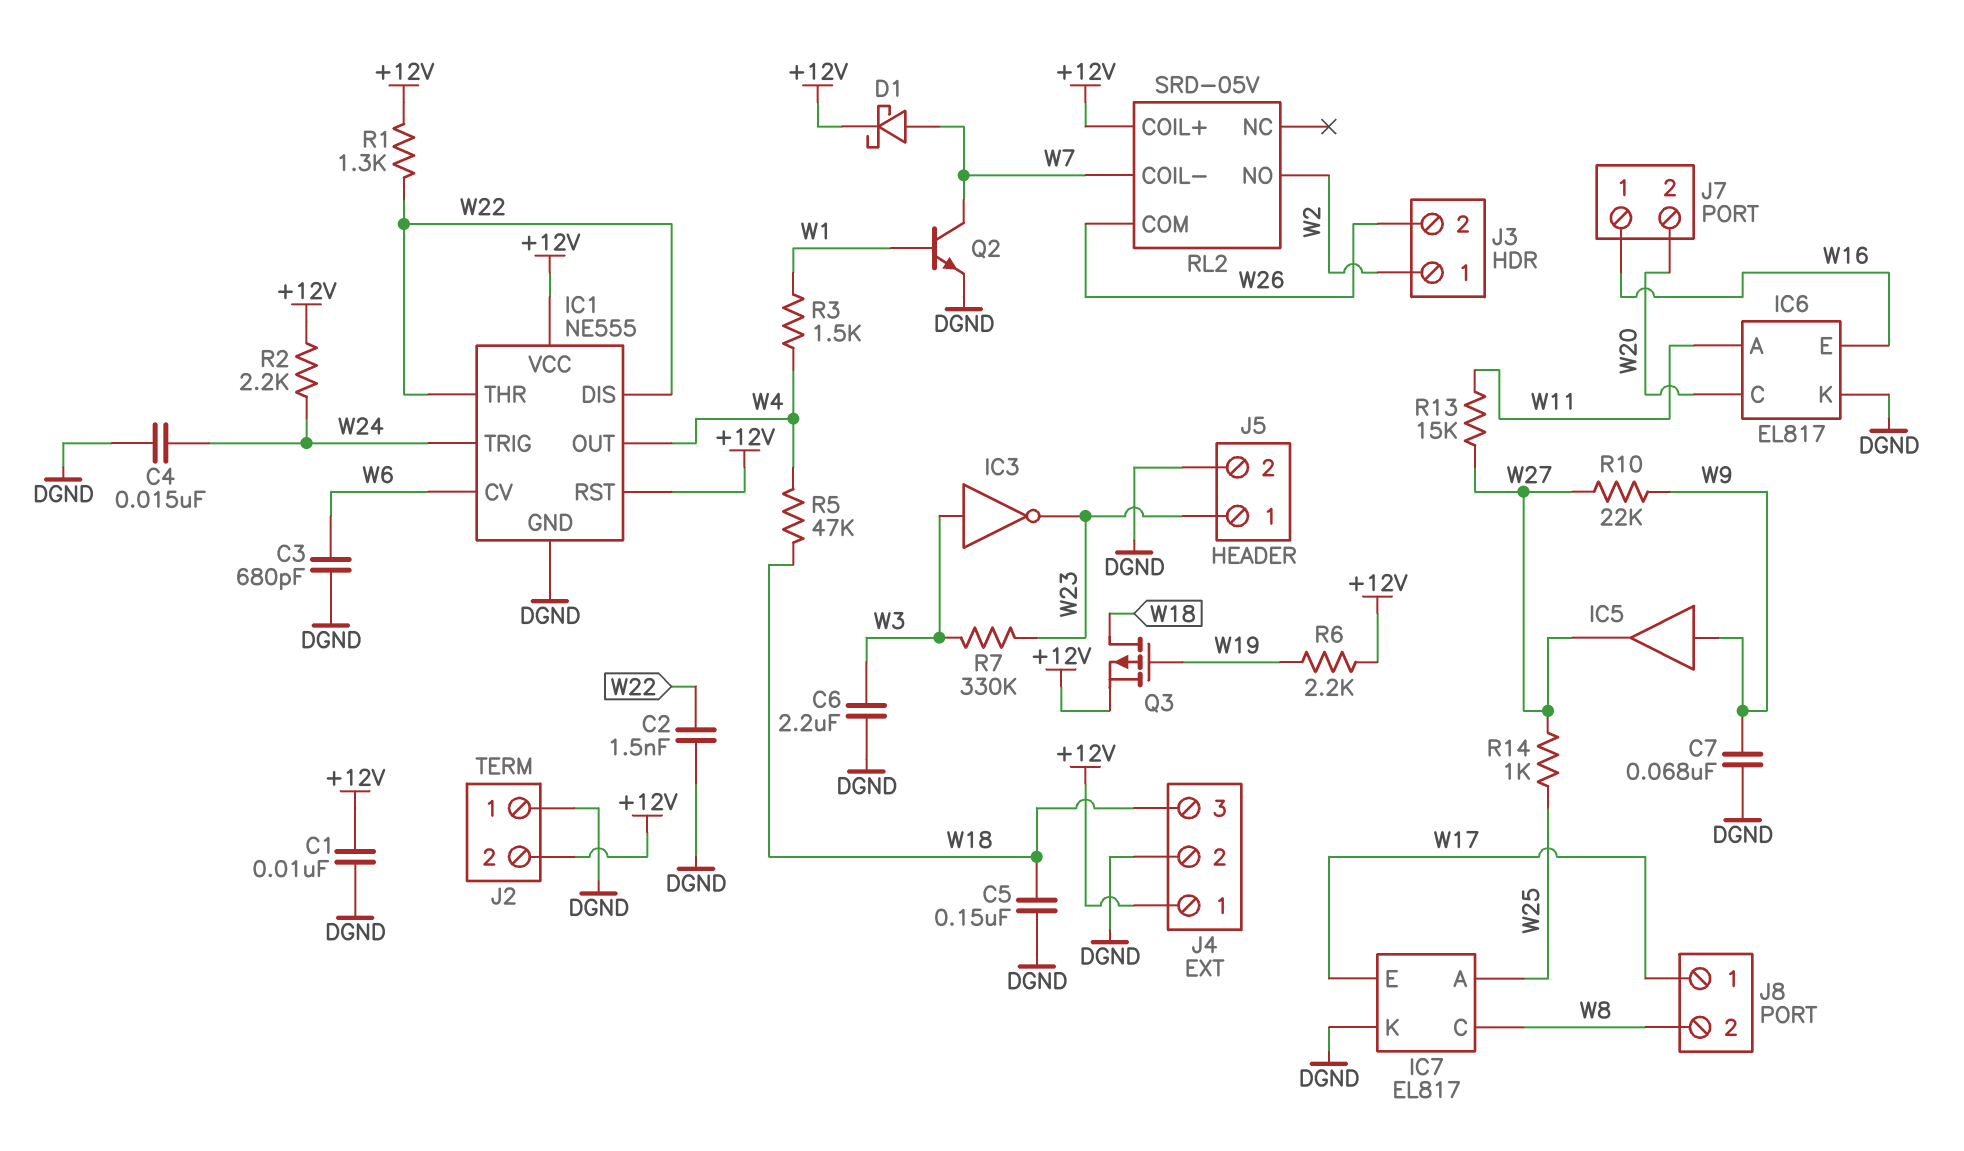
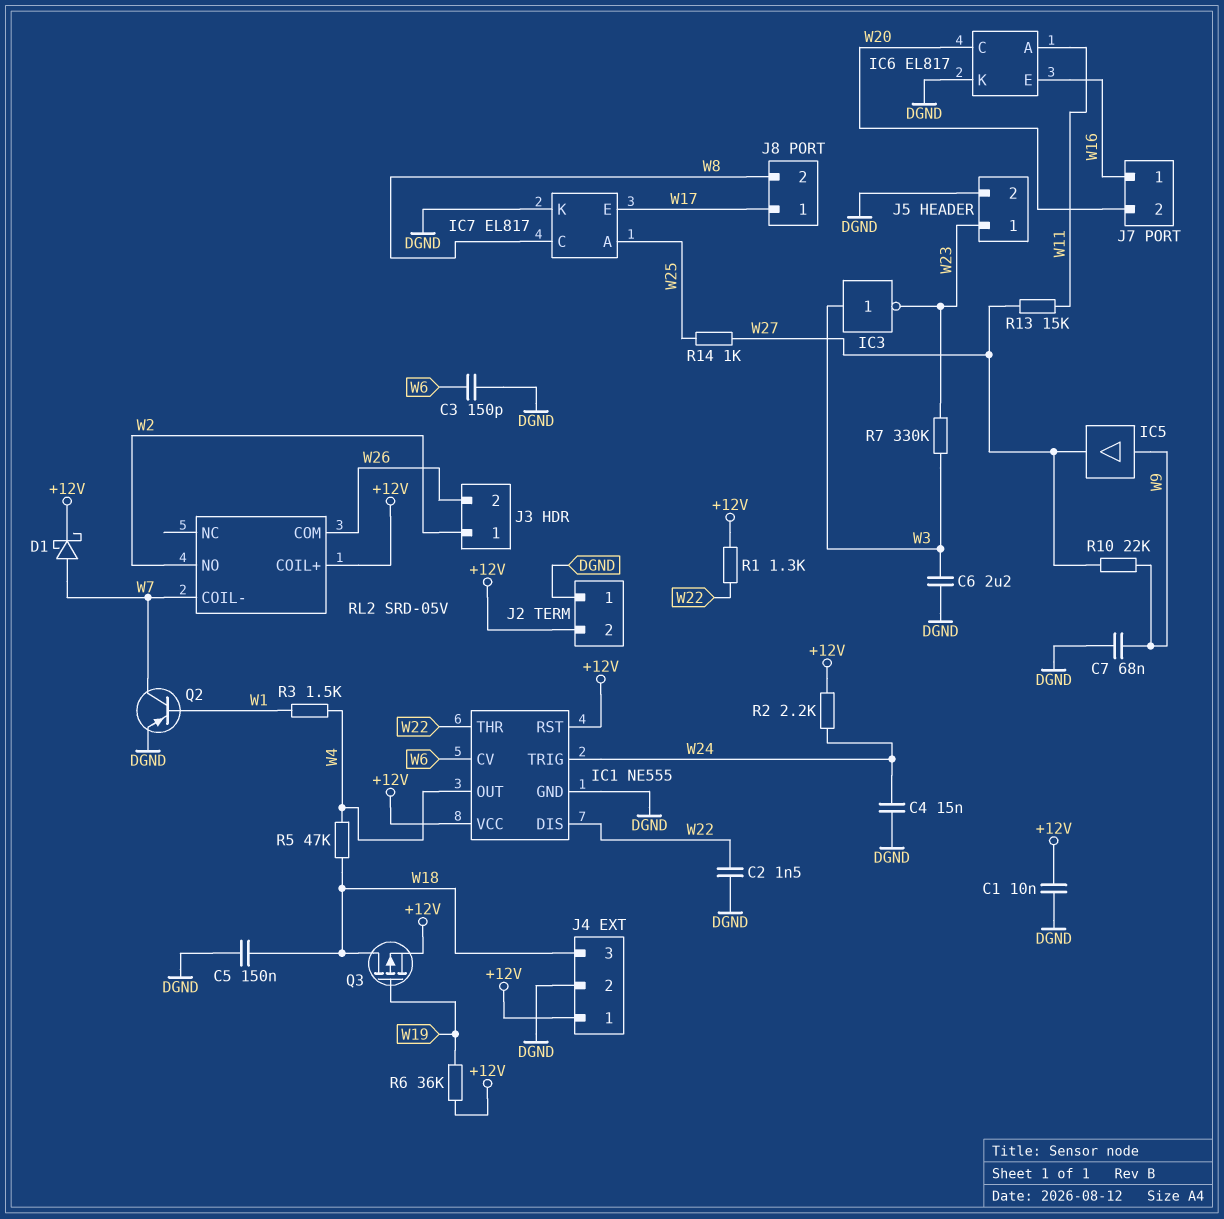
C3: 680pF (DGND, W6) -> 150pF (DGND, W6)
Q2: NPN (B W1, C W7, E DGND) -> PNP (B W1, C W7, E DGND)
R6: 2.2k (+12V, W19) -> 36k (+12V, W19)

